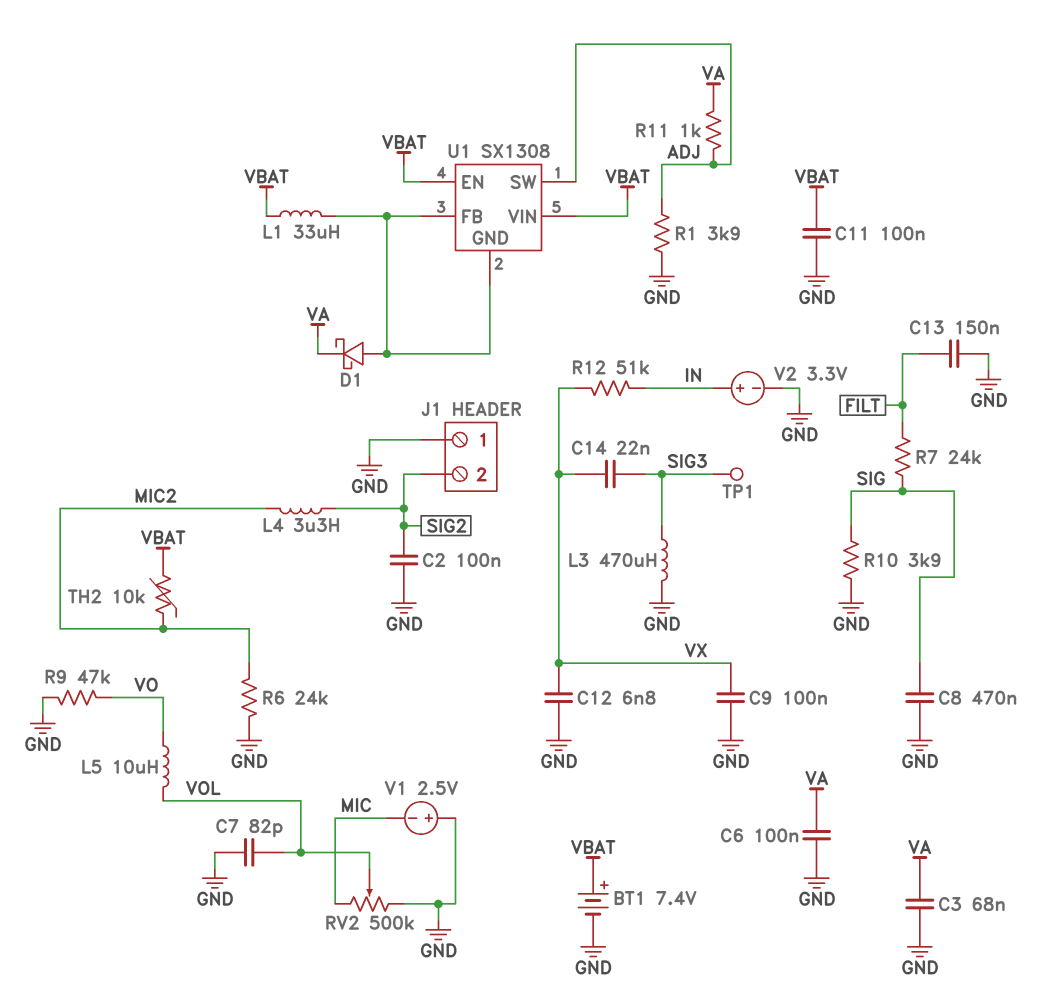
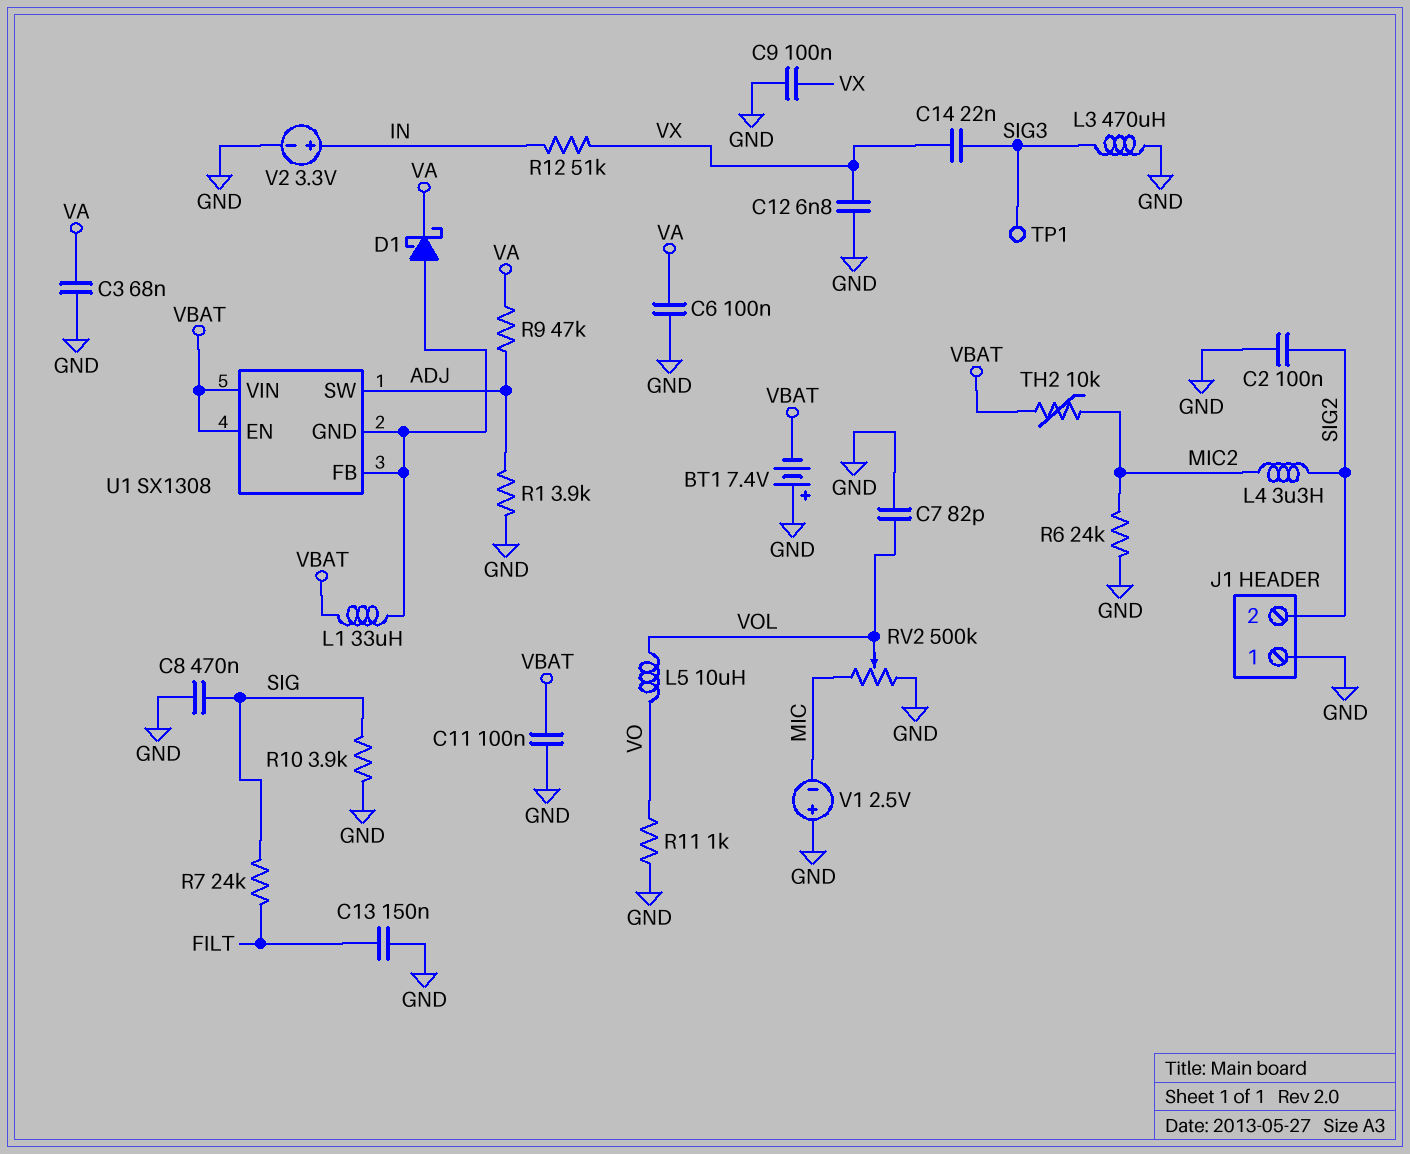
BT1: 7.4V (plus VBAT, minus GND) -> 7.4V (plus GND, minus VBAT)
R9: 47k (GND, VO) -> 47k (ADJ, VA)
R11: 1k (ADJ, VA) -> 1k (GND, VO)

